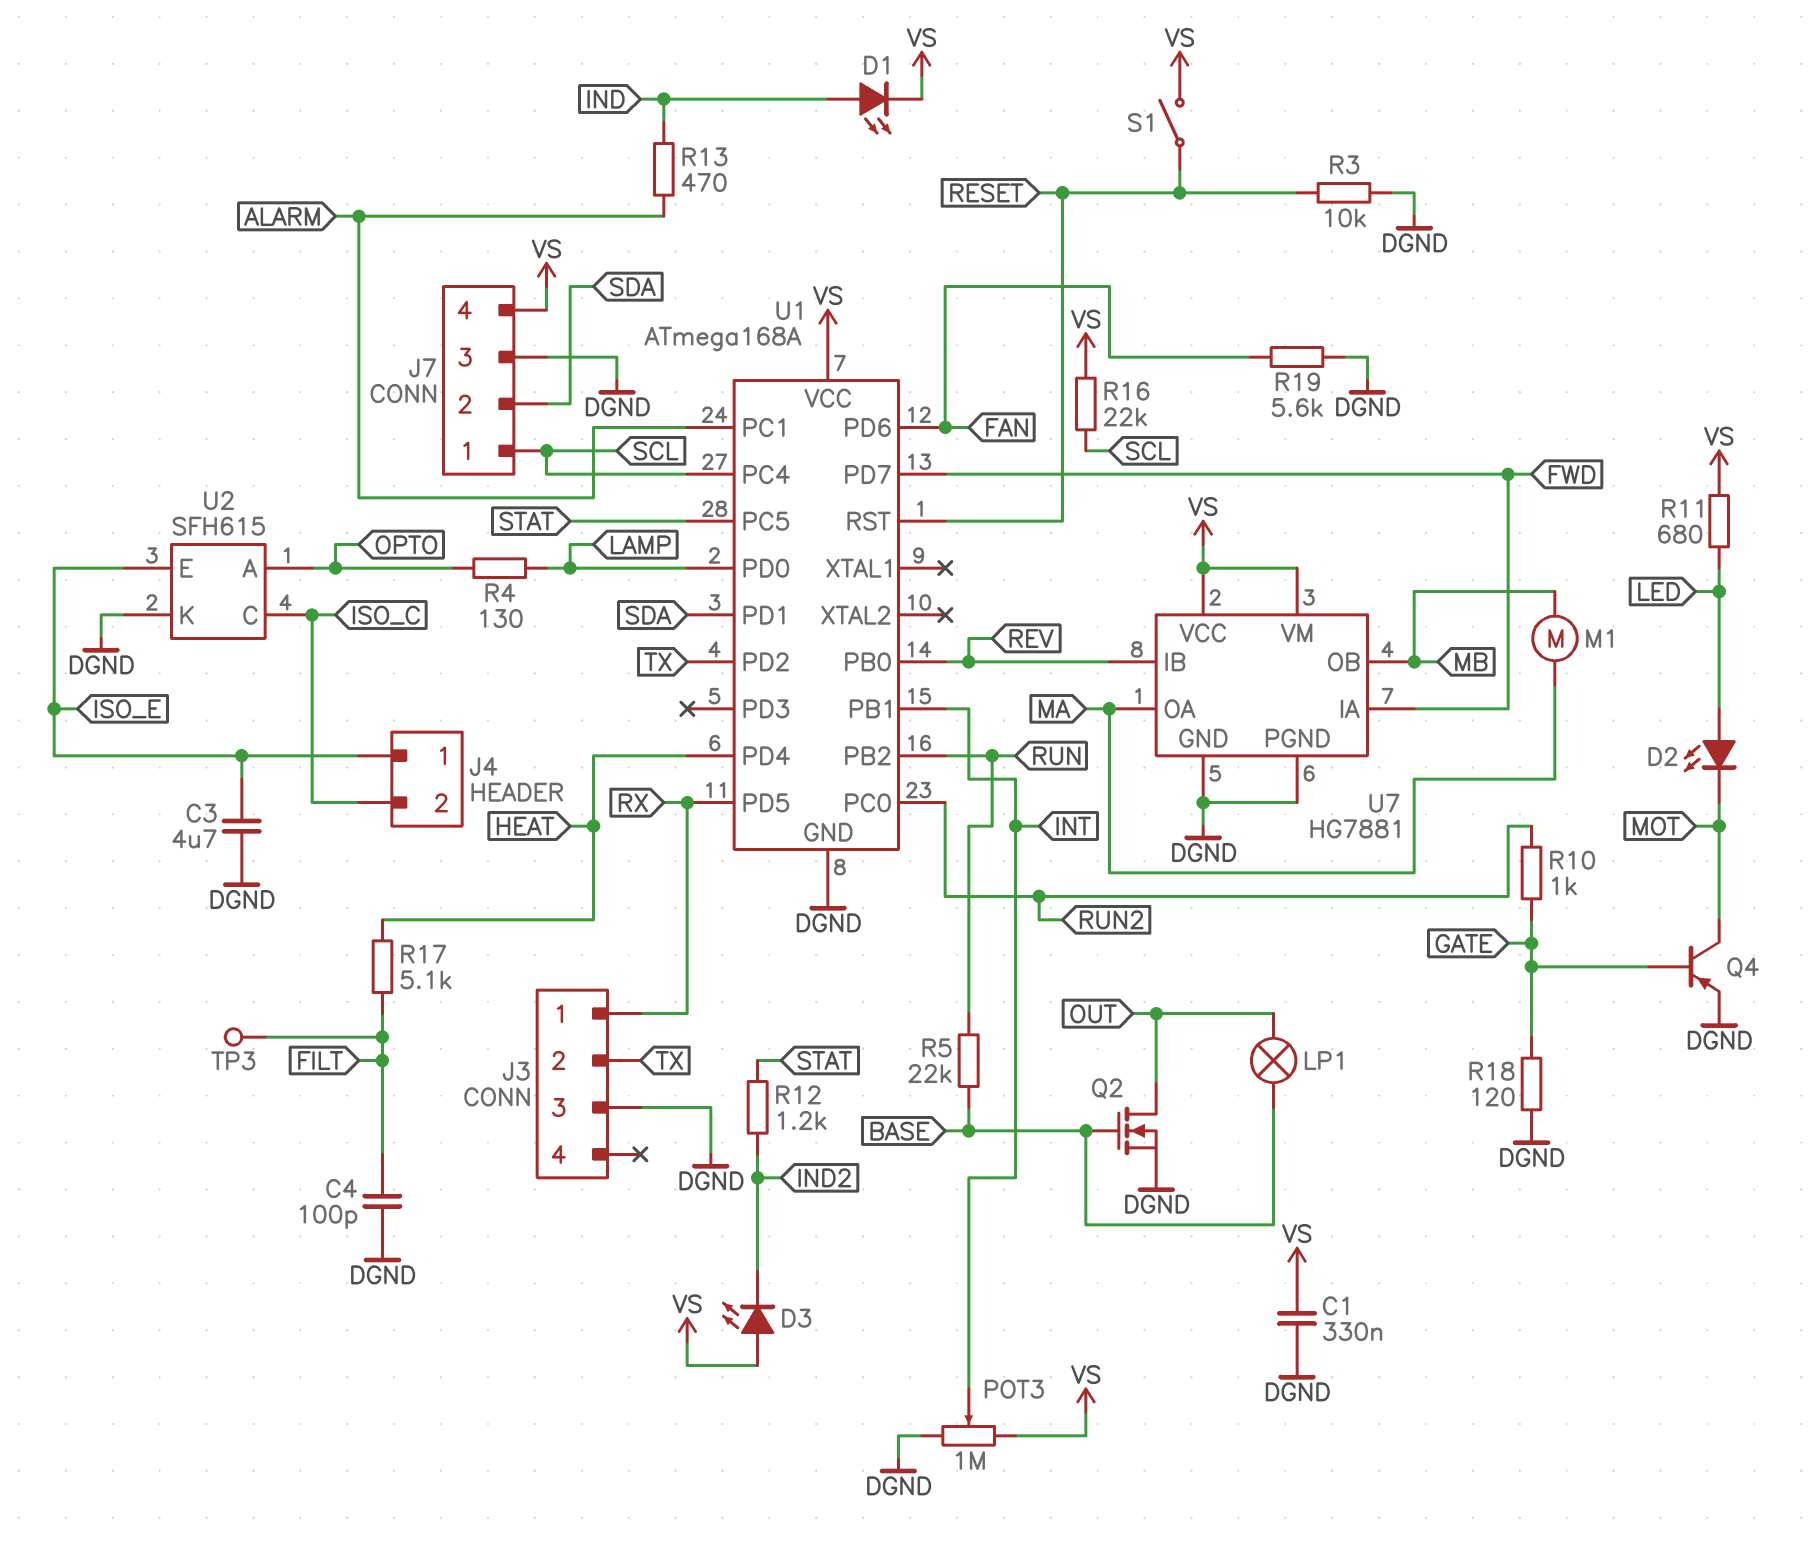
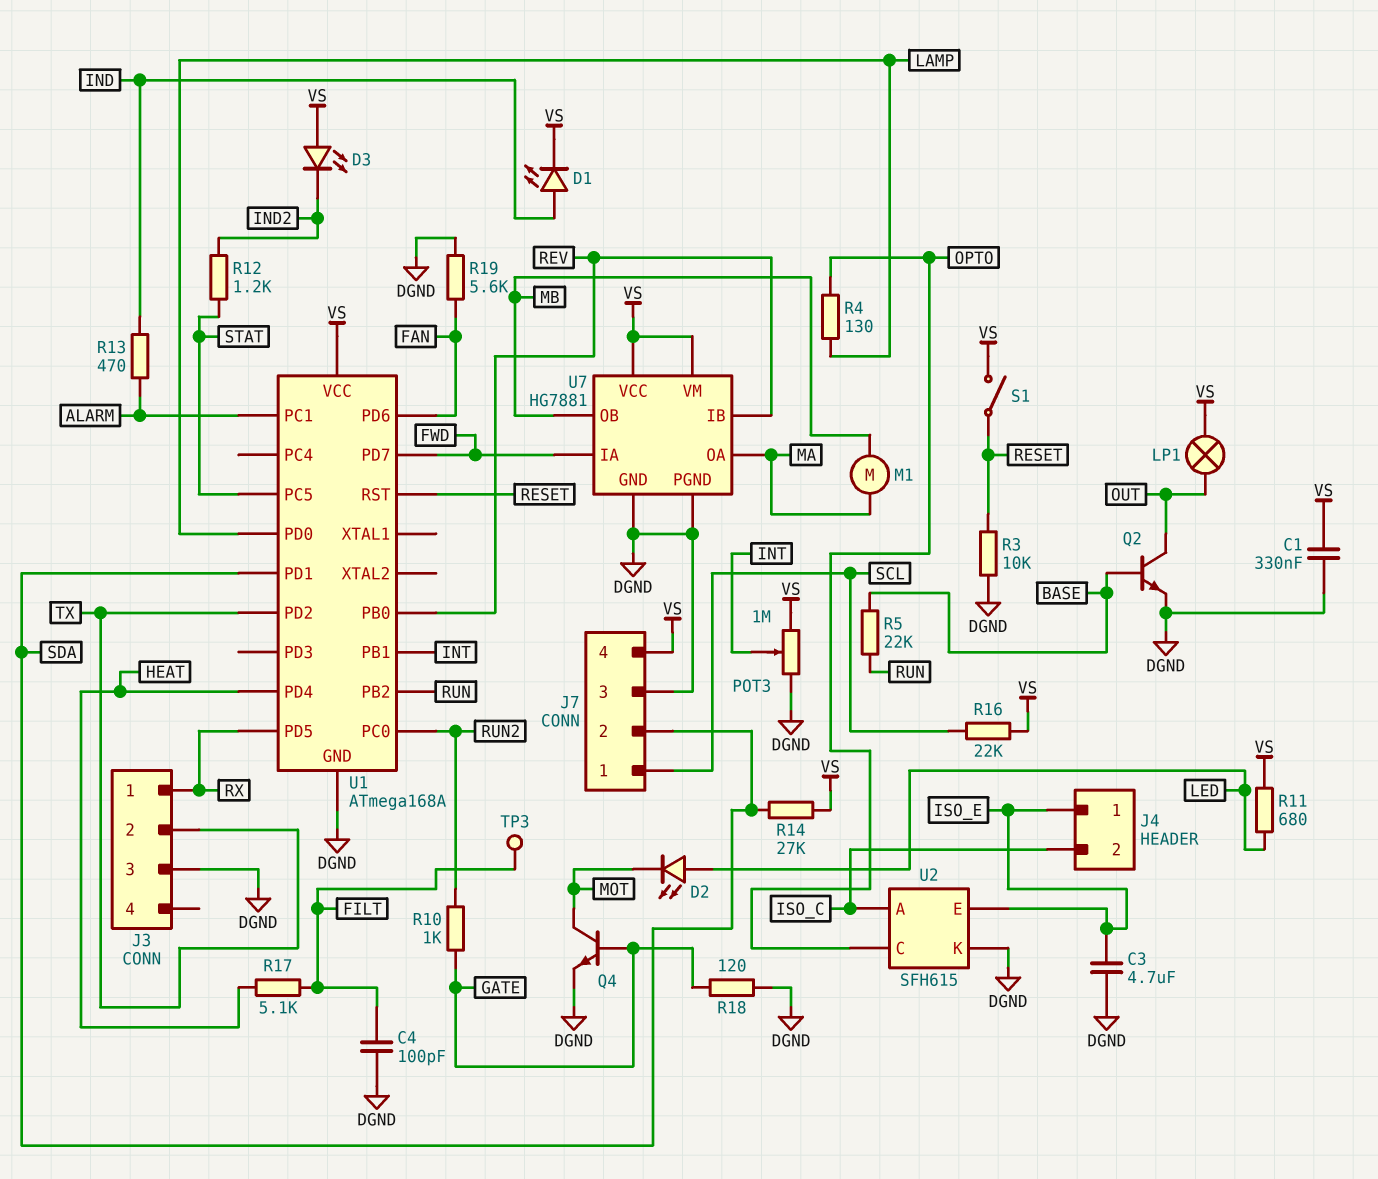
LP1: lamp (BASE, OUT) -> lamp (OUT, VS)
Q2: NMOS (G BASE, D OUT, S DGND) -> NPN (B BASE, C OUT, E DGND)
Q4: PNP (B GATE, C MOT, E DGND) -> NPN (B GATE, C MOT, E DGND)
R14: none -> 27k (SDA, VS)
U1 pin PC4: SCL -> none
U2 pin A: OPTO -> ISO_C
U2 pin C: ISO_C -> OPTO

